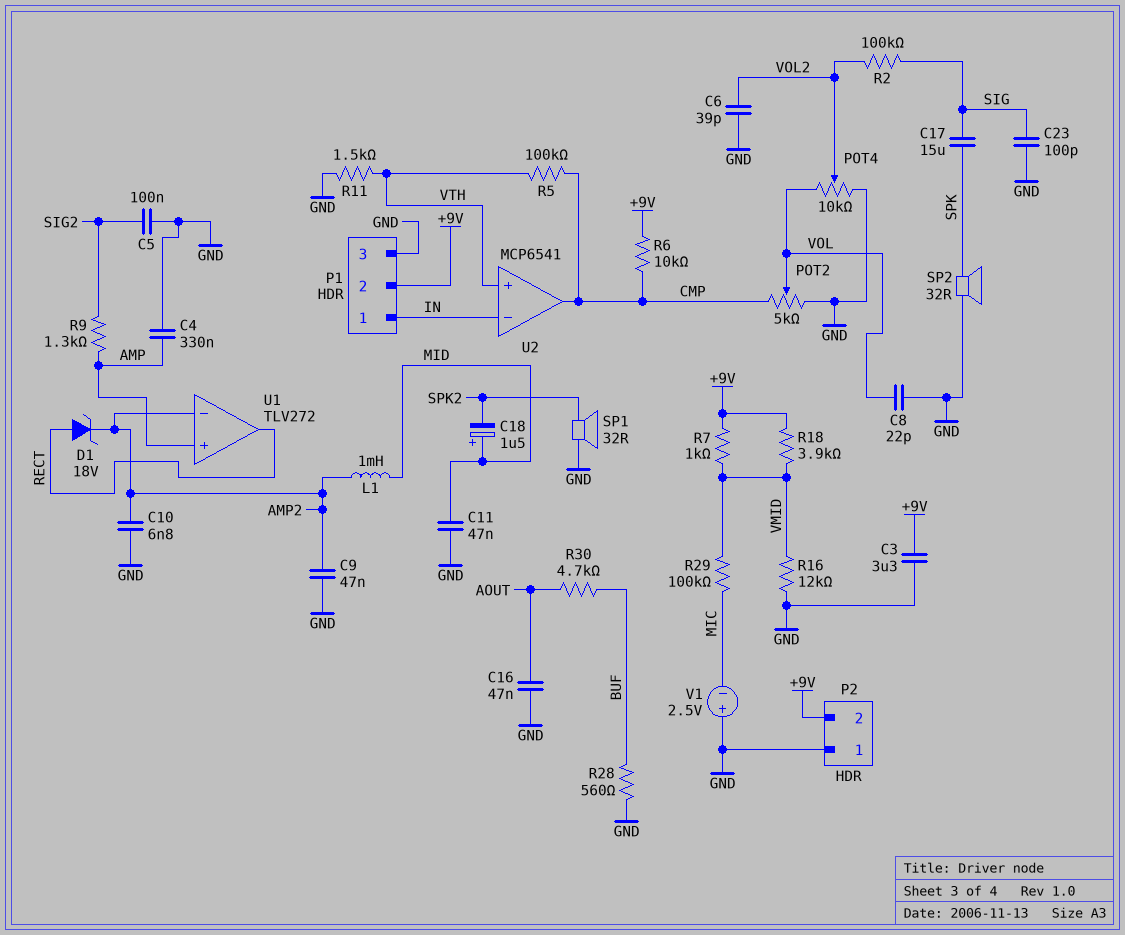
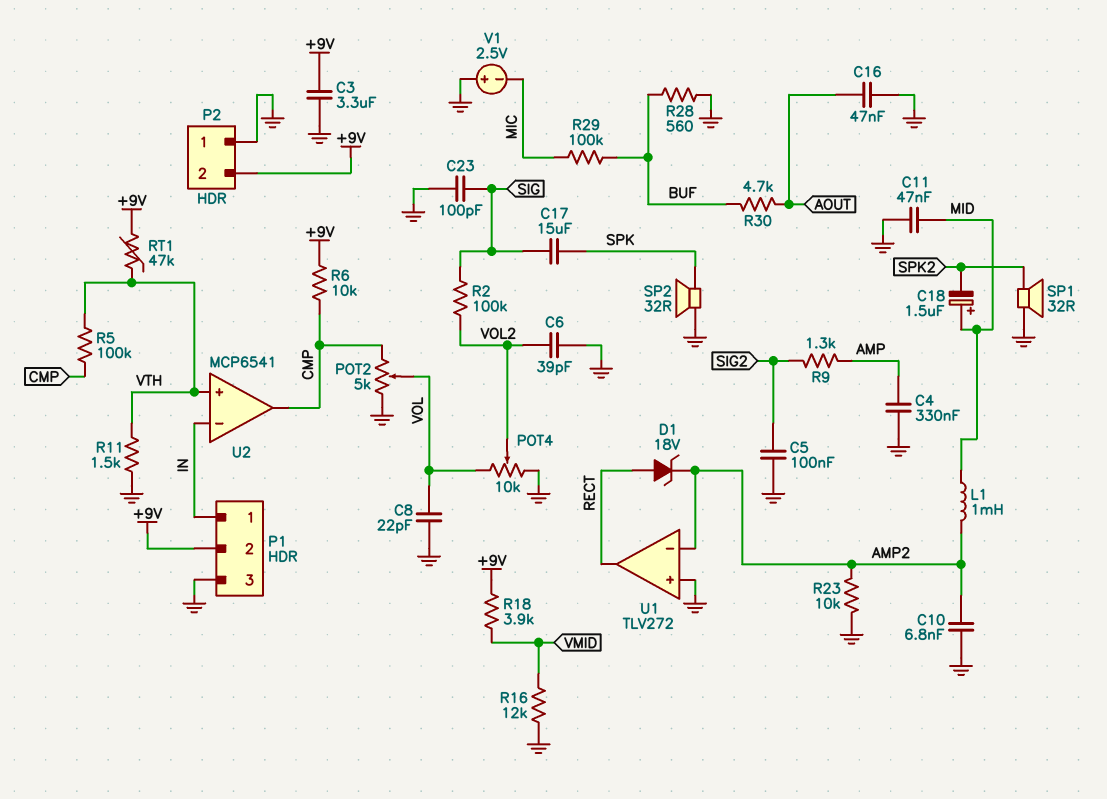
C9: 47nF (AMP2, GND) -> none
R7: 1k (+9V, VMID) -> none
R23: none -> 10k (AMP2, GND)
R29: 100k (MIC, VMID) -> 100k (BUF, MIC)
RT1: none -> 47k (+9V, VTH)
U1 pin in+: AMP -> GND

